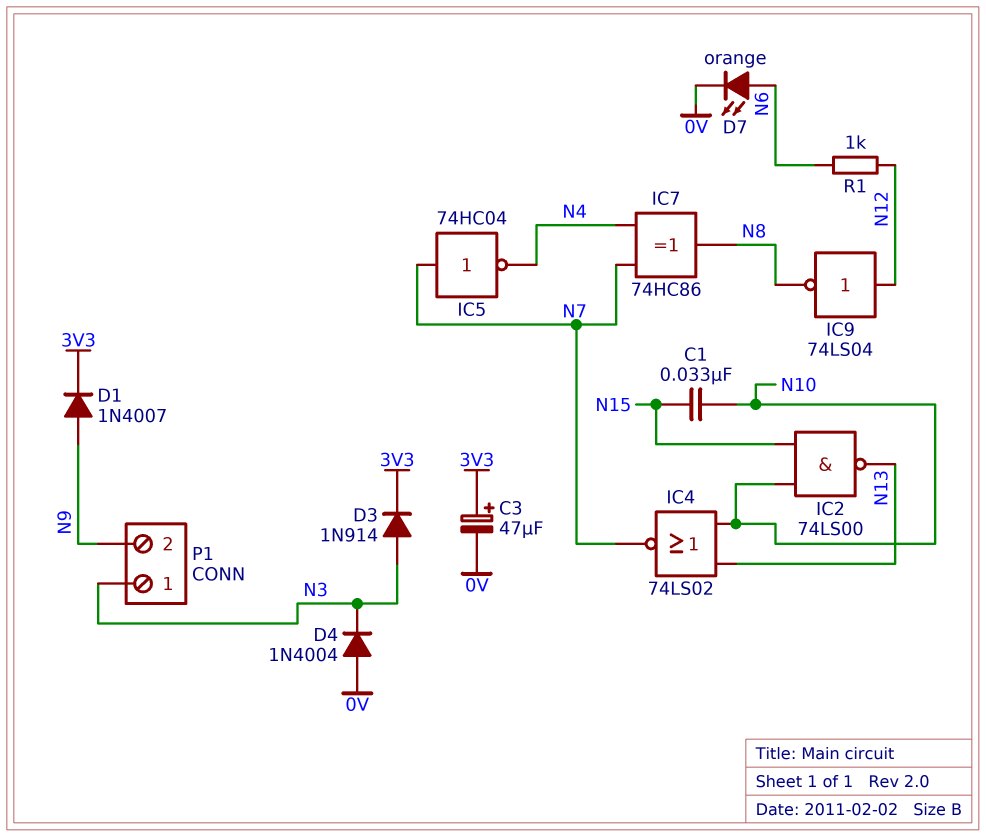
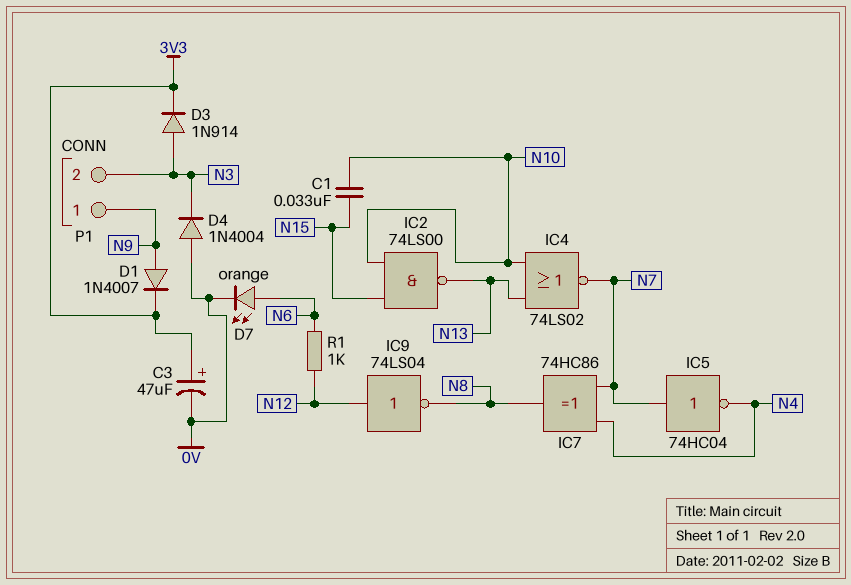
P1 pin 1: N3 -> N9
P1 pin 2: N9 -> N3

